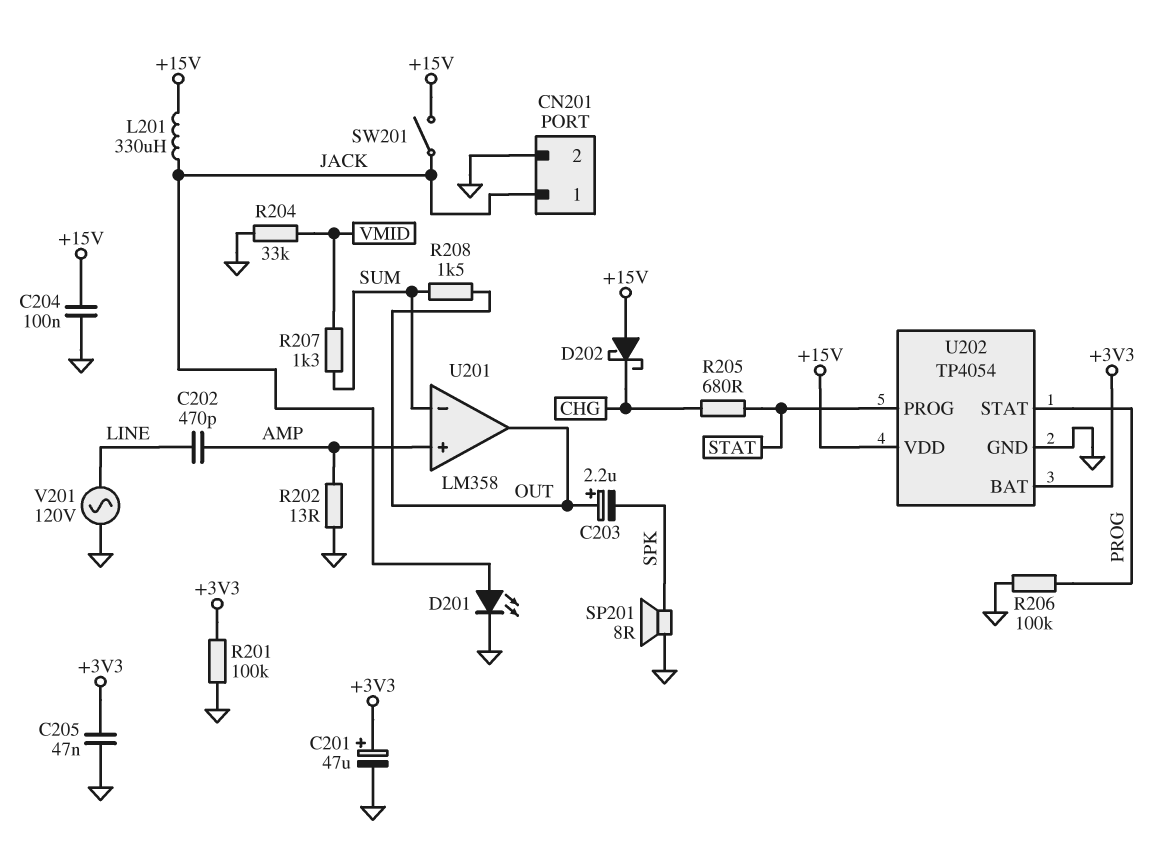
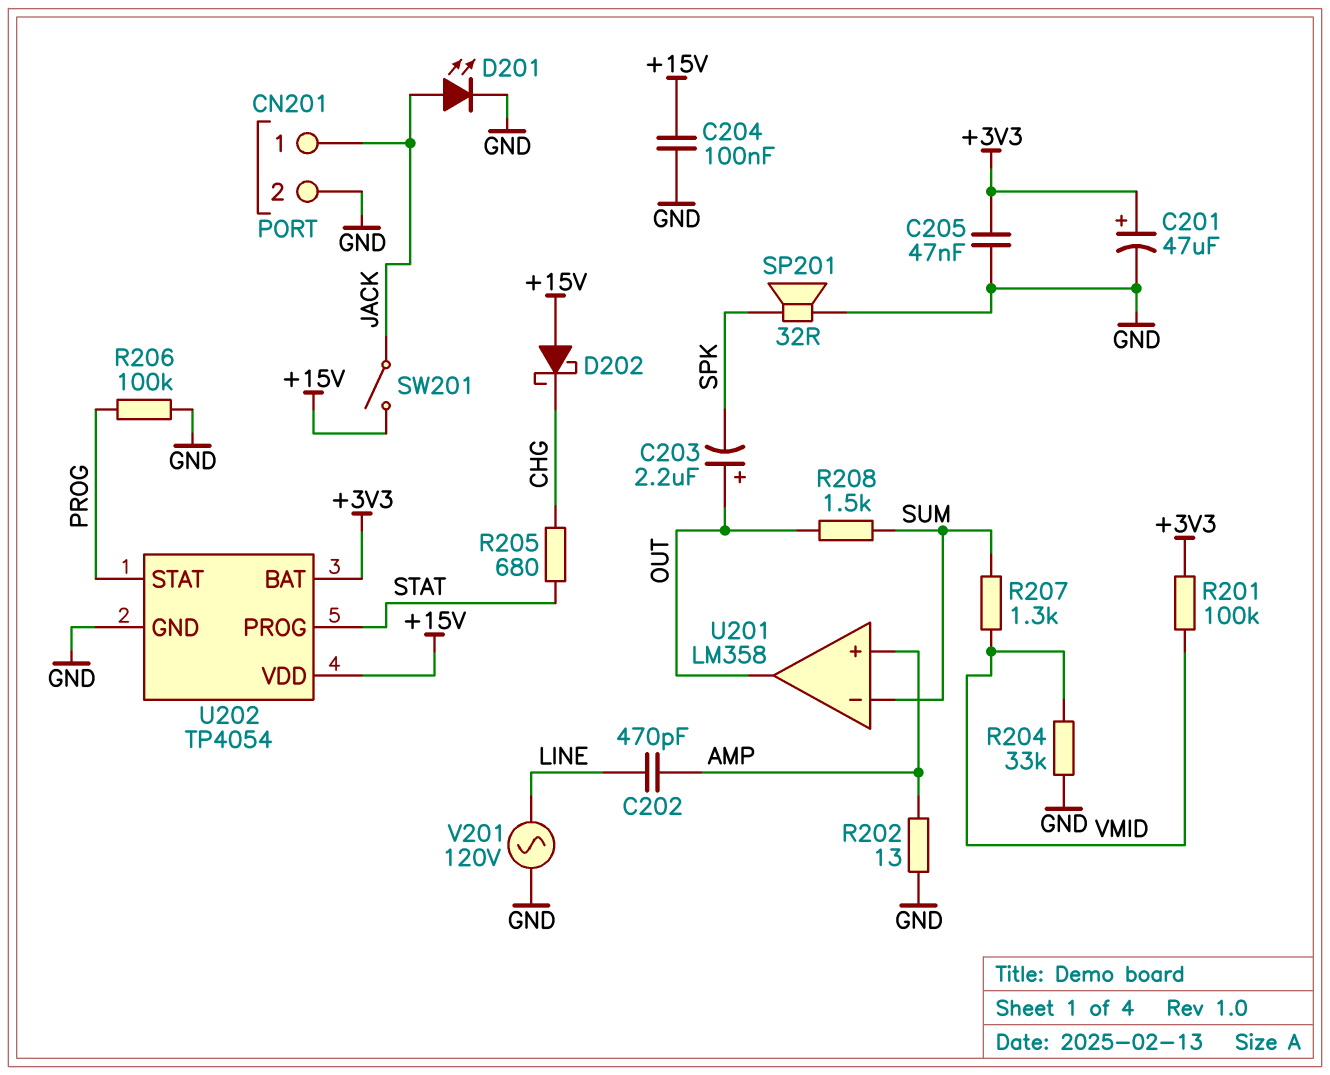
L201: 330uH (+15V, JACK) -> none
R201: 100k (+3V3, GND) -> 100k (+3V3, VMID)
SP201: speaker 8R (GND, SPK) -> speaker 32R (GND, SPK)

